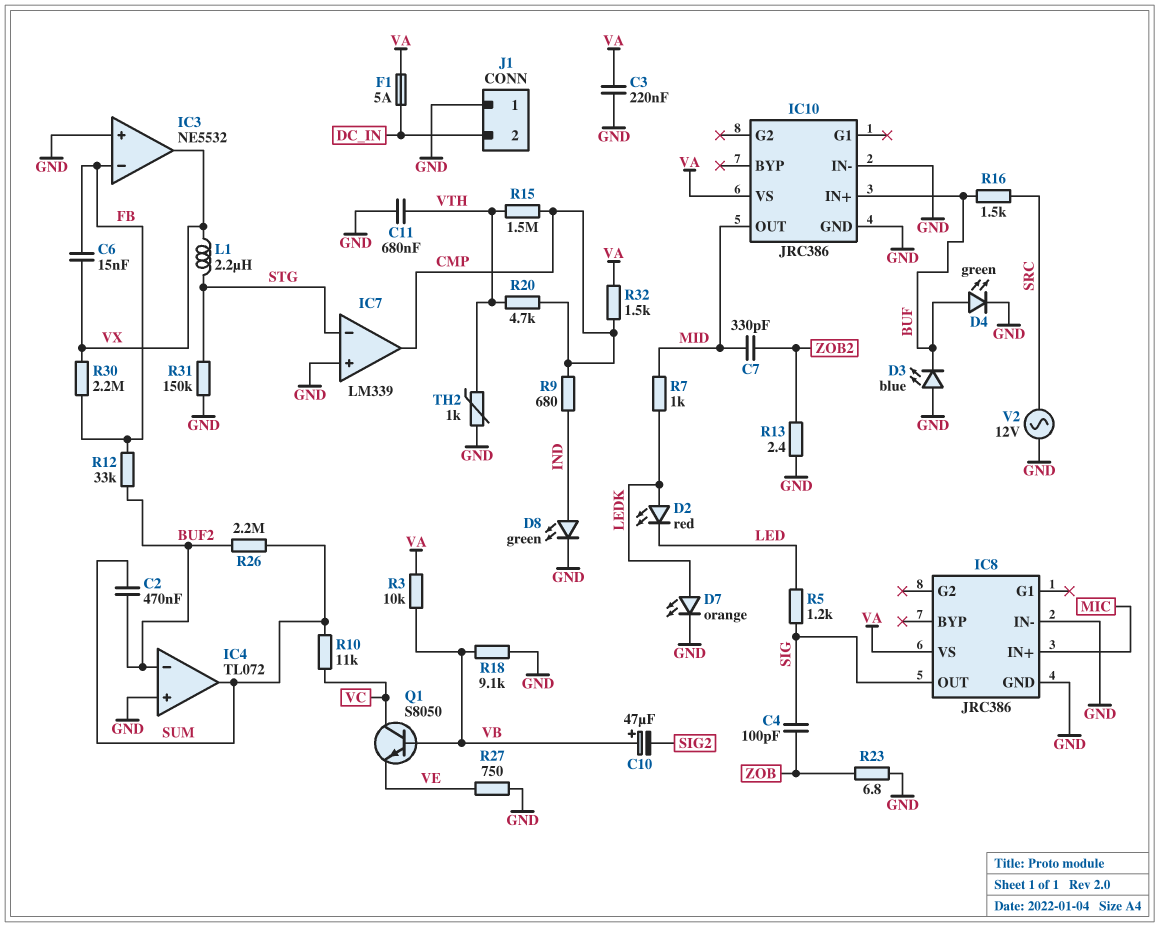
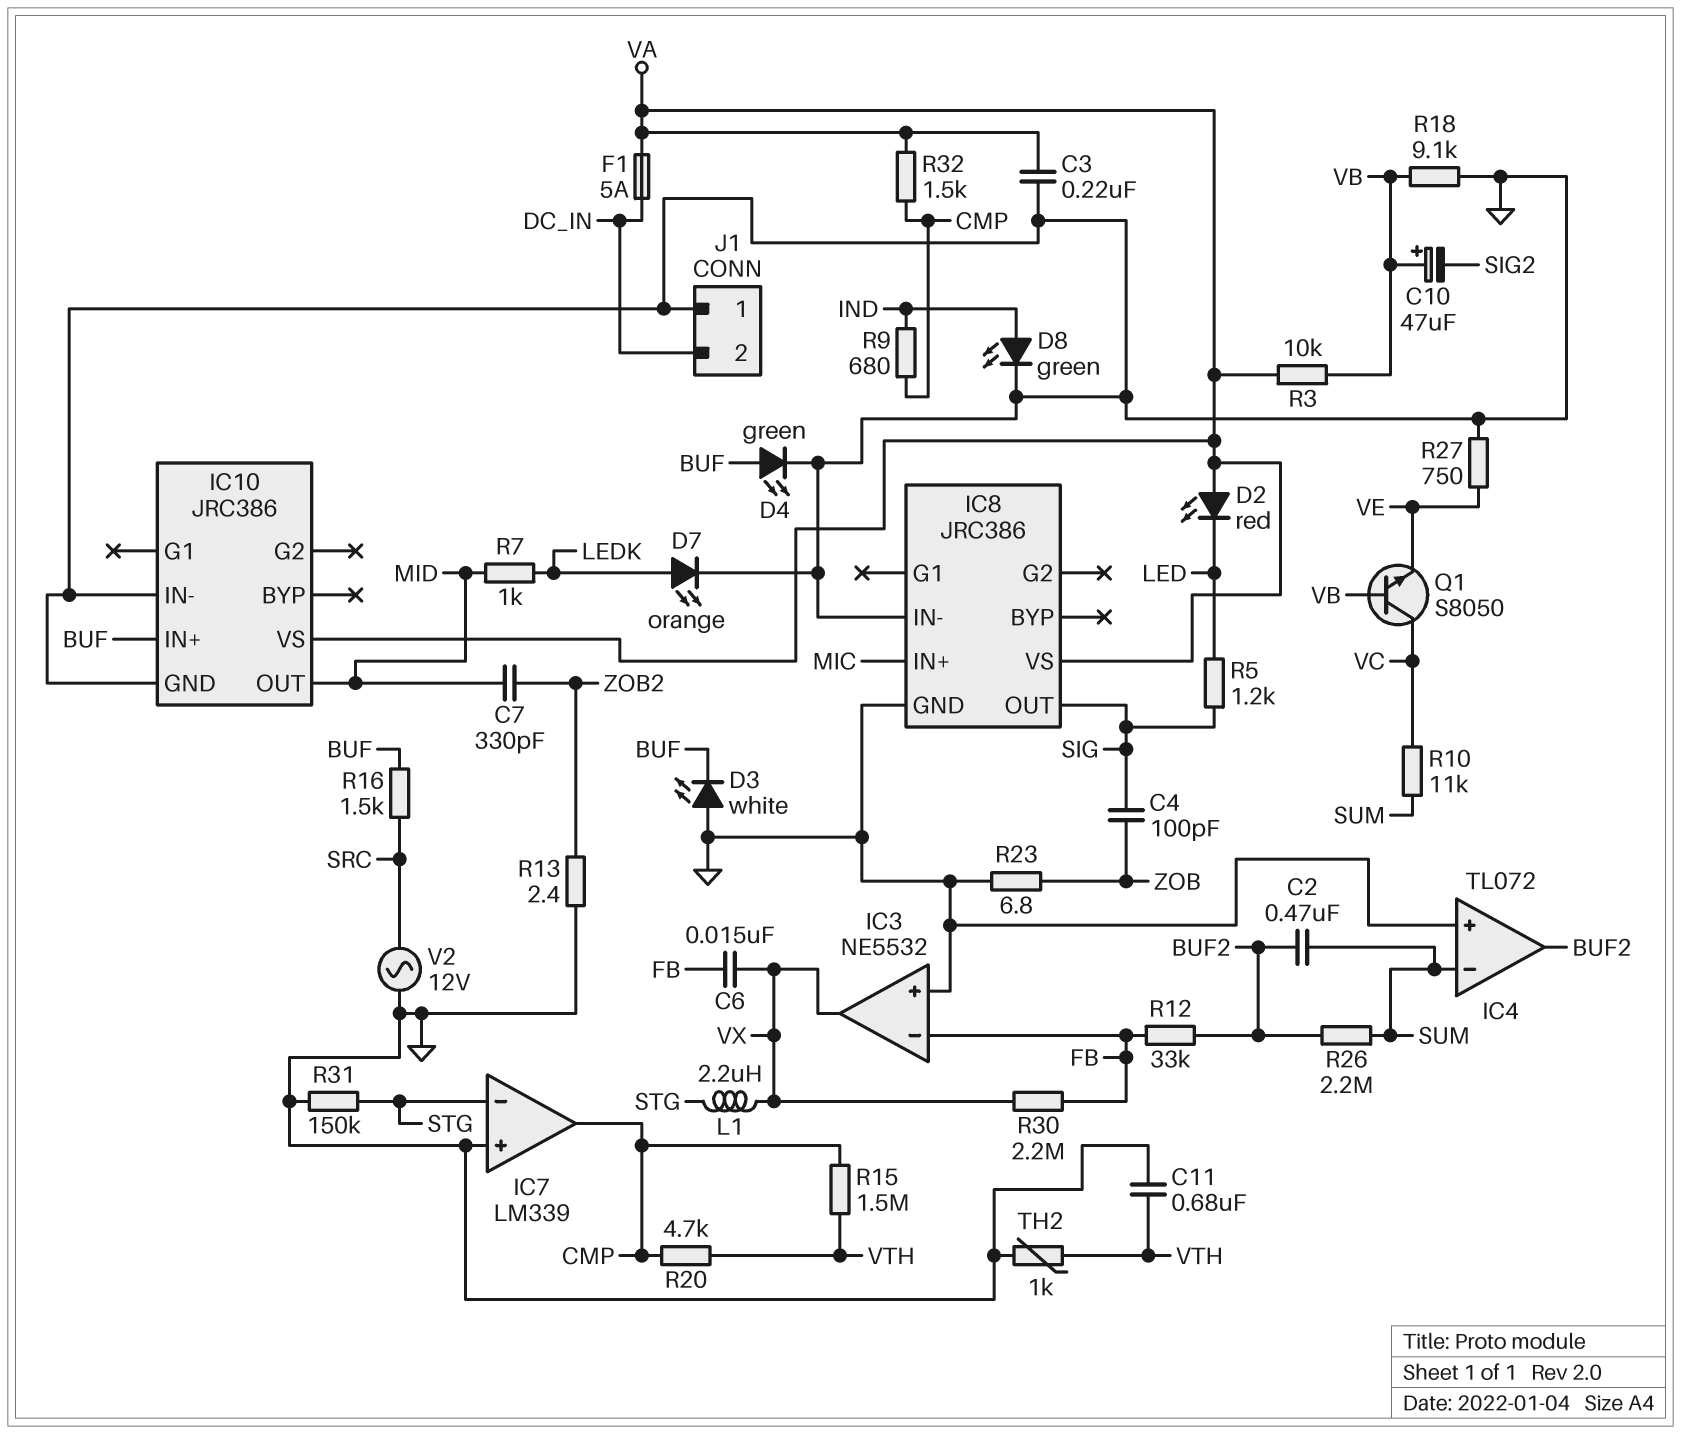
D2: LED red (A LEDK, K LED) -> LED red (A VA, K LED)
D3: LED blue (A GND, K BUF) -> LED white (A GND, K BUF)
IC4 pin in-: BUF2 -> SUM
IC4 pin out: SUM -> BUF2

